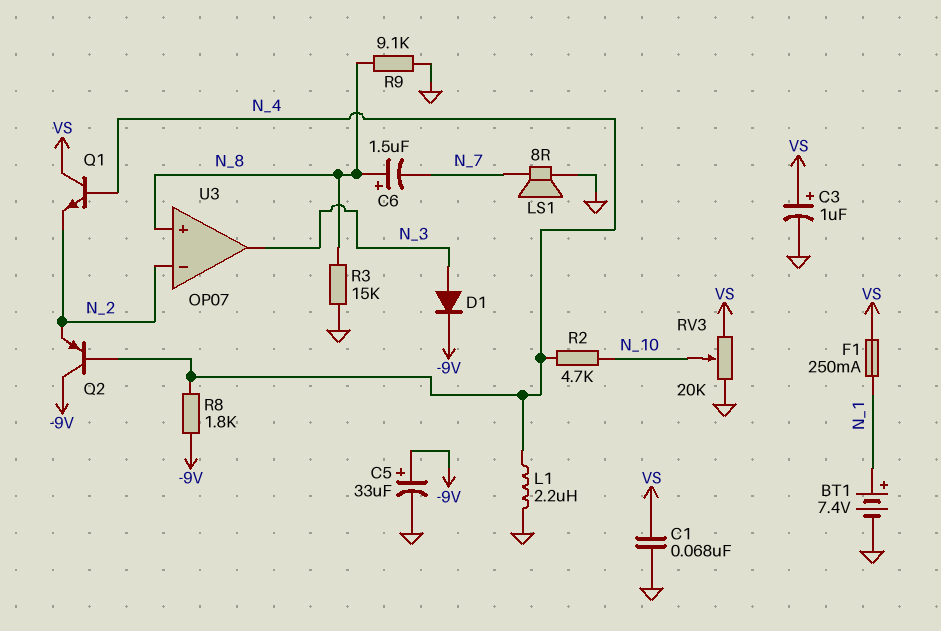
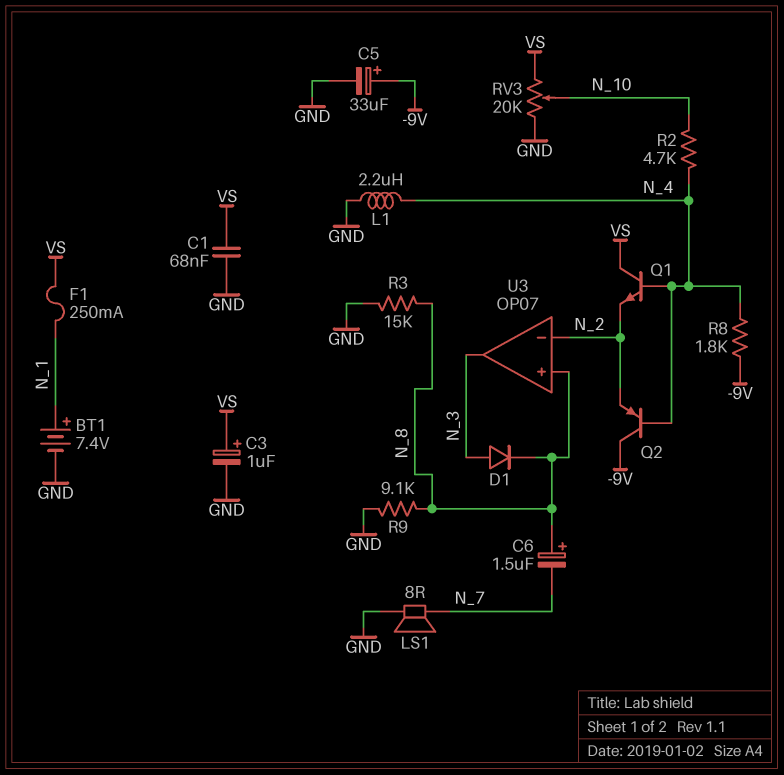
D1: diode (A N_3, K -9V) -> diode (A N_3, K N_8)

